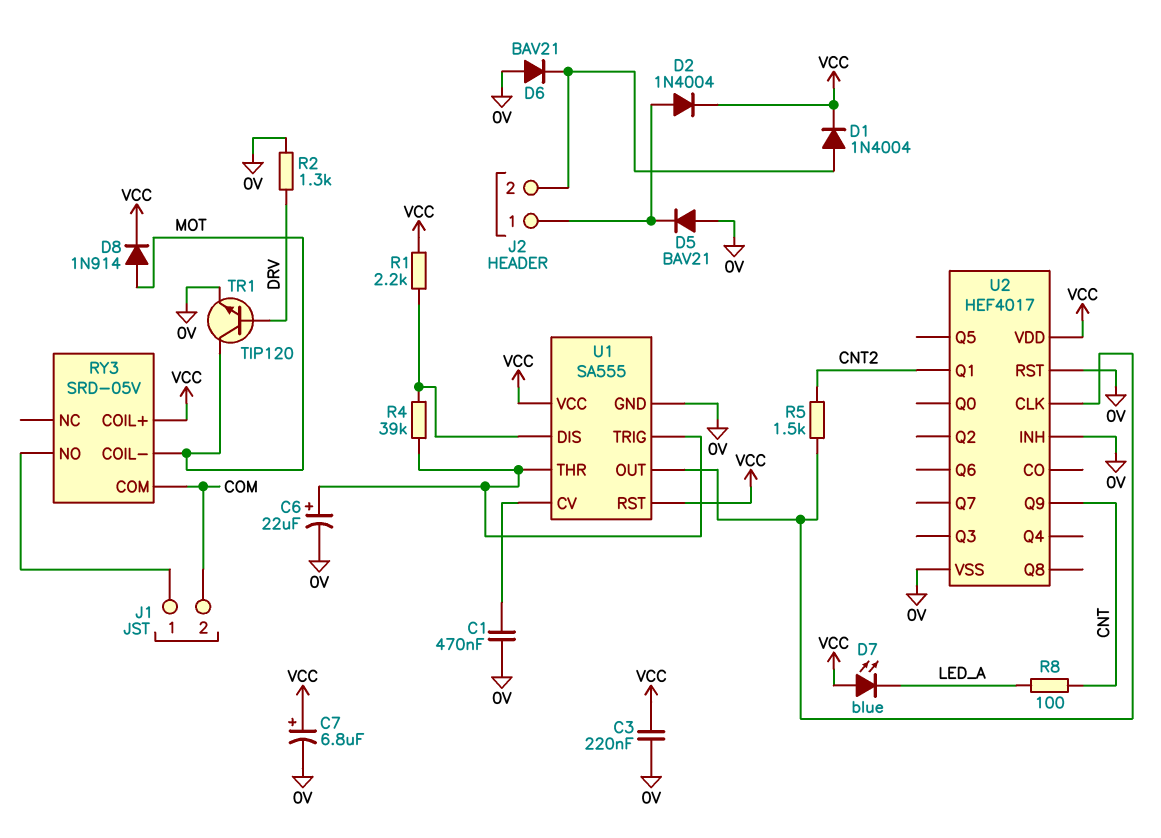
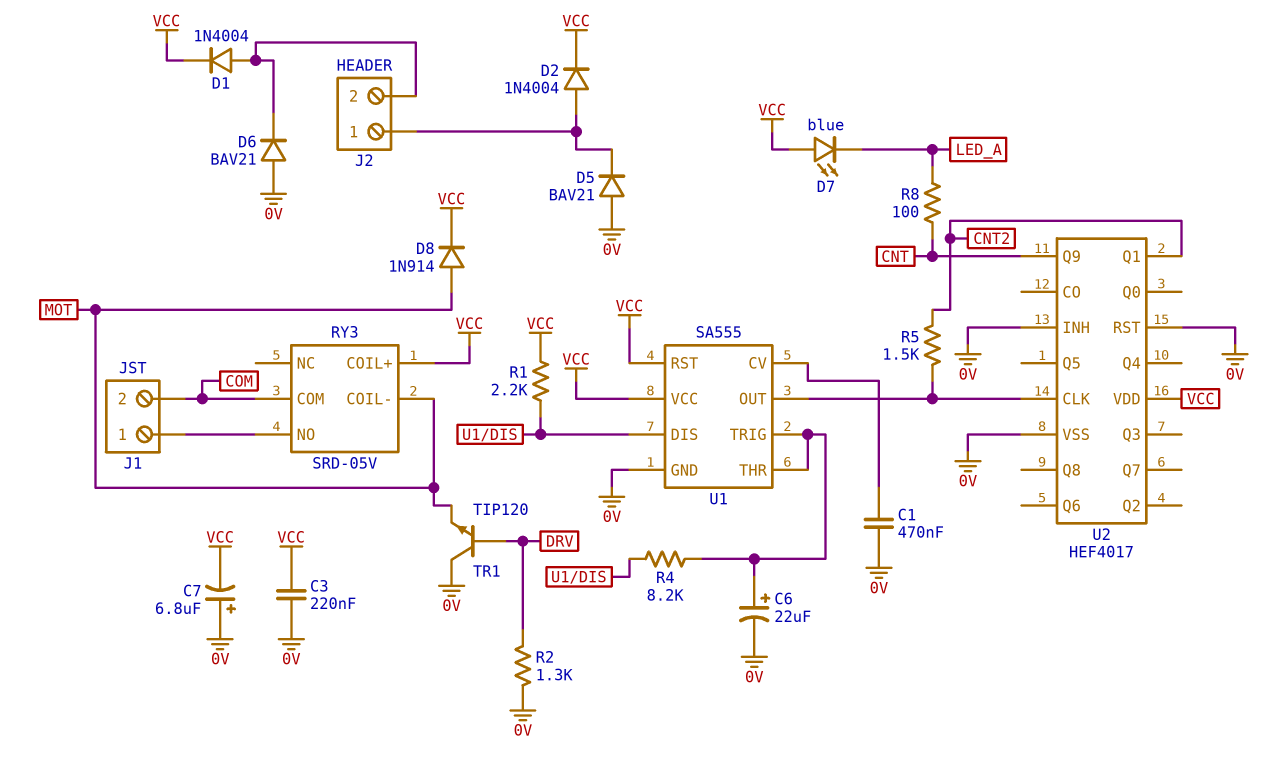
C7: 6.8uF (plus VCC, minus 0V) -> 6.8uF (plus 0V, minus VCC)
R4: 39k (U1/DIS, U1/THR) -> 8.2k (U1/DIS, U1/THR)
TR1: NPN TIP120 (B DRV, C MOT, E 0V) -> NPN TIP120 (B DRV, C 0V, E MOT)

